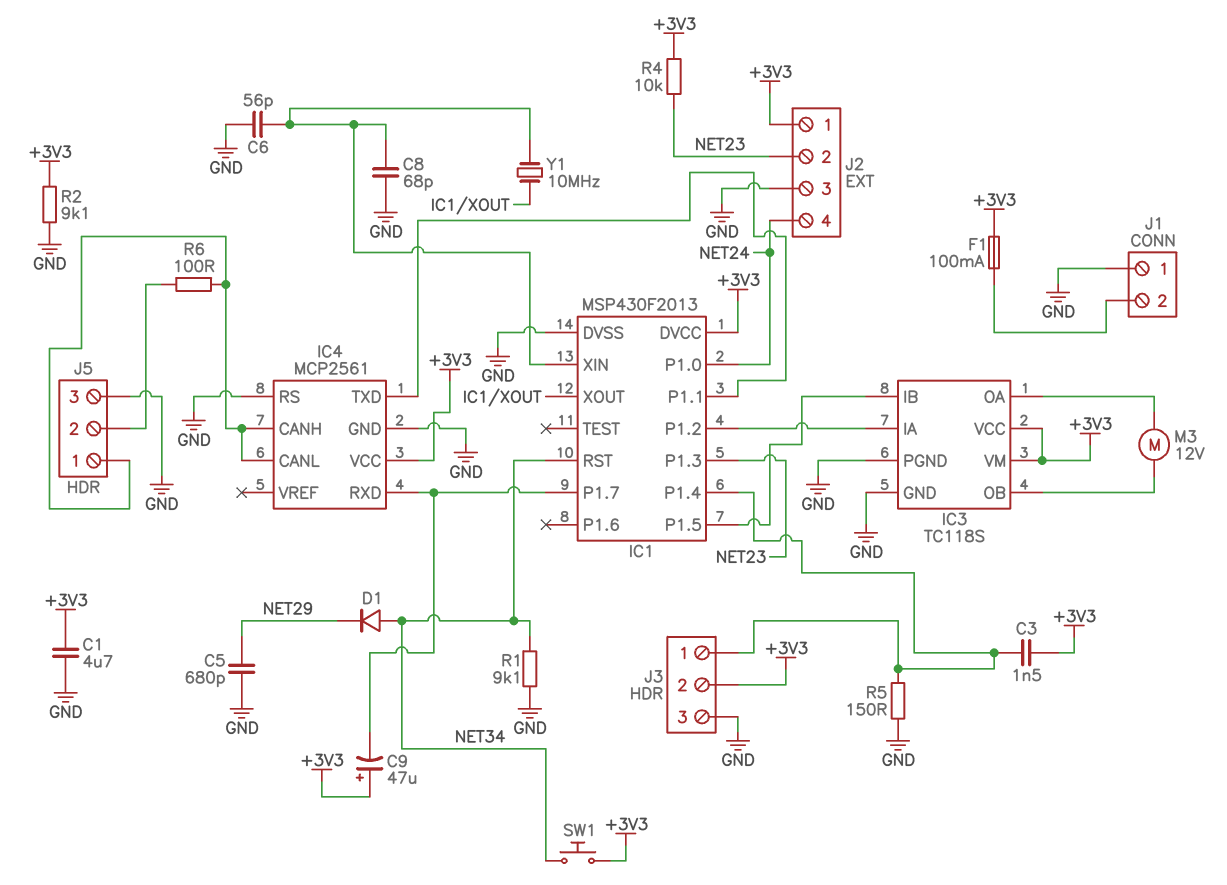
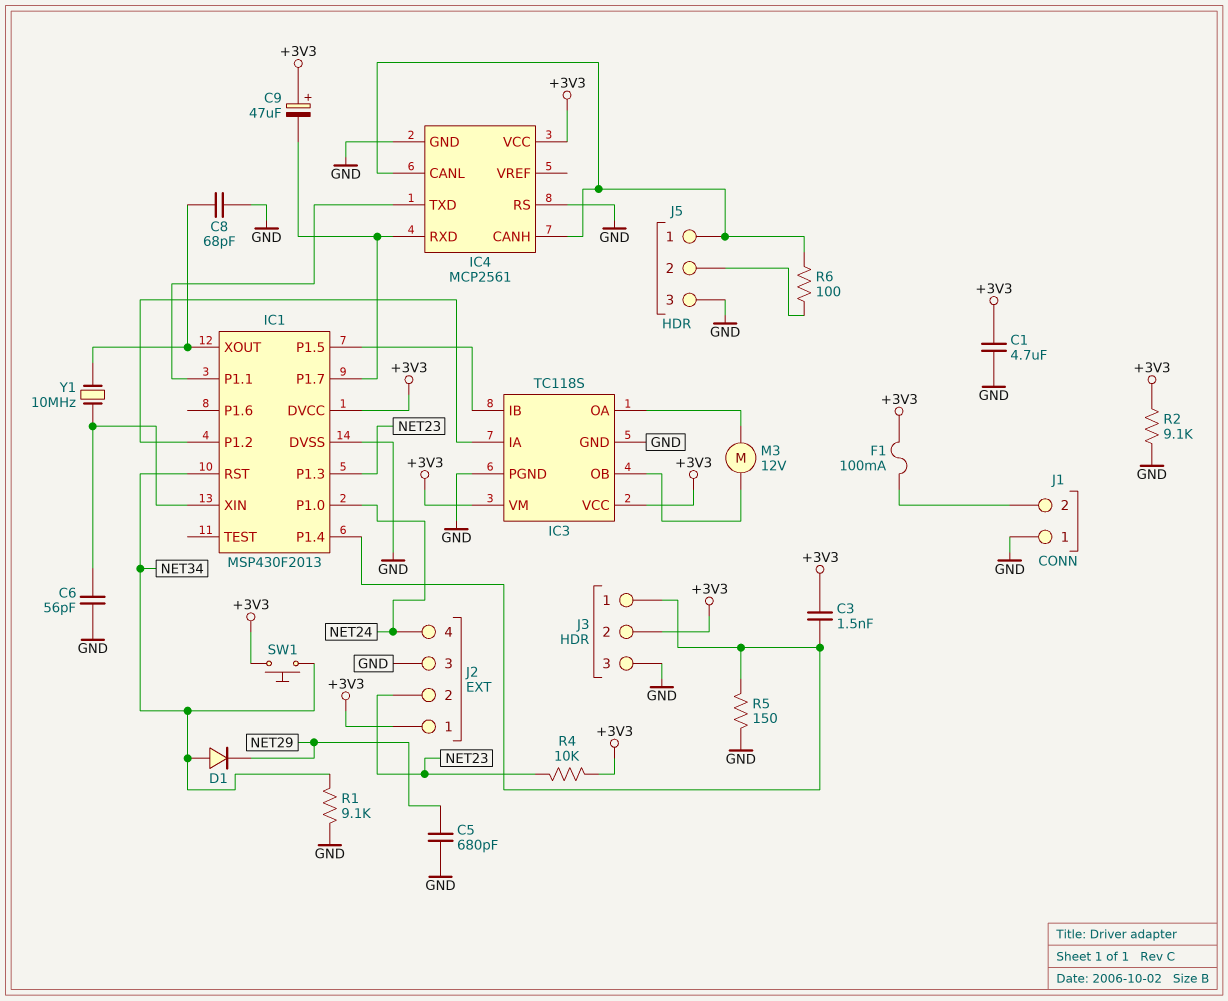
C8: 68pF (GND, IC1/XIN) -> 68pF (GND, IC1/XOUT)

